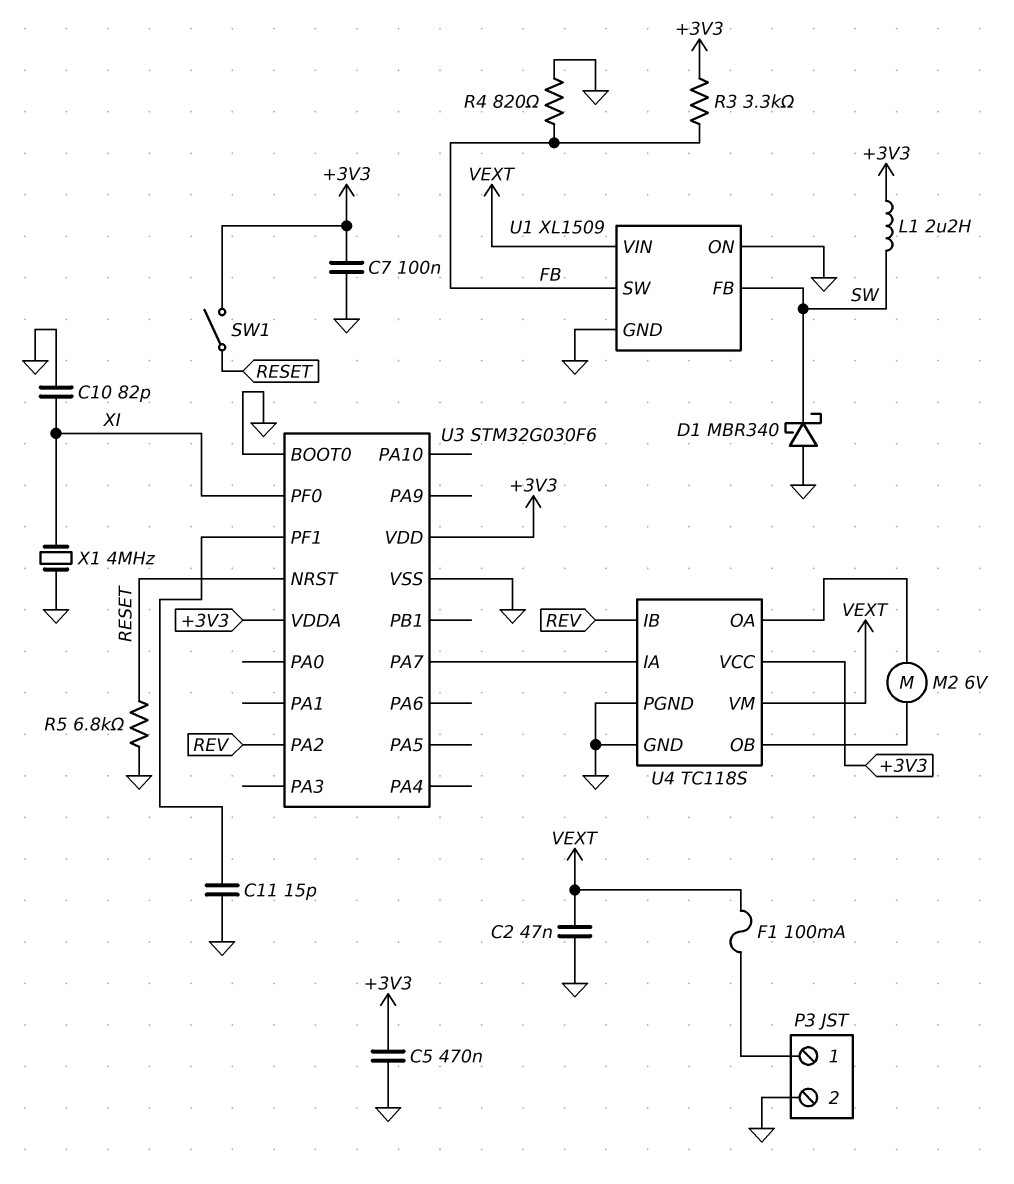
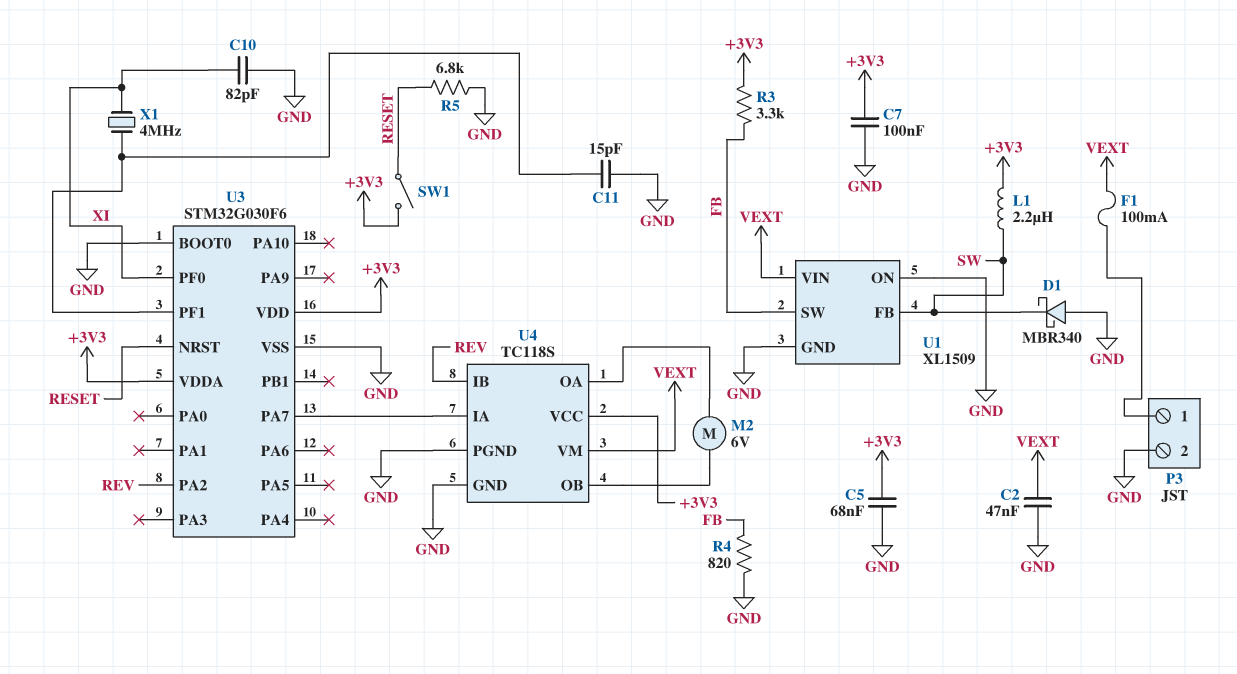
C5: 470nF (+3V3, GND) -> 68nF (+3V3, GND)
X1: 4MHz (GND, XI) -> 4MHz (U3/PF1, XI)

